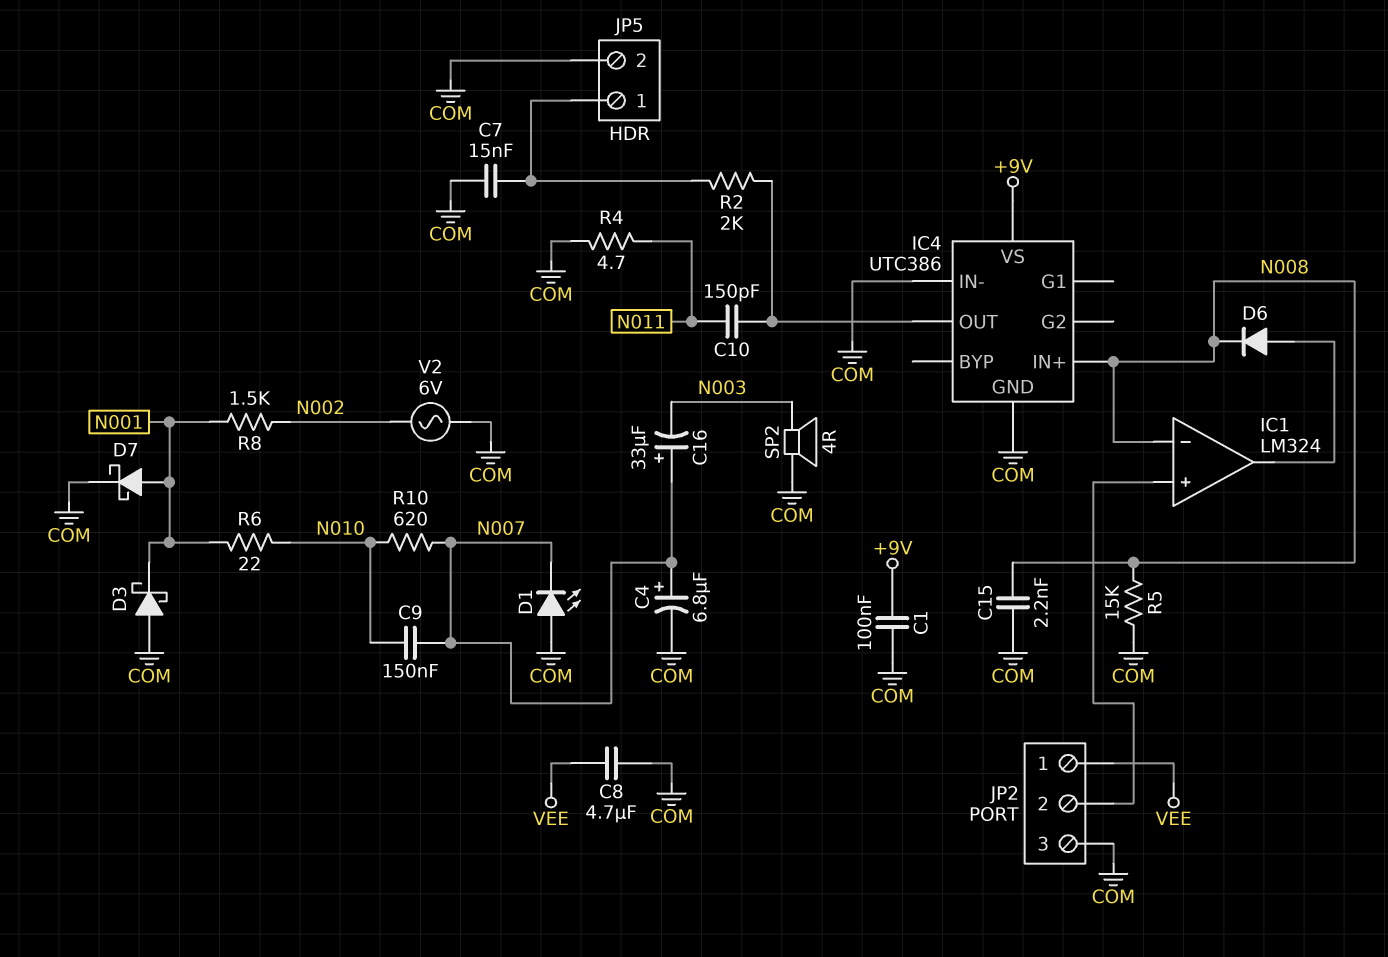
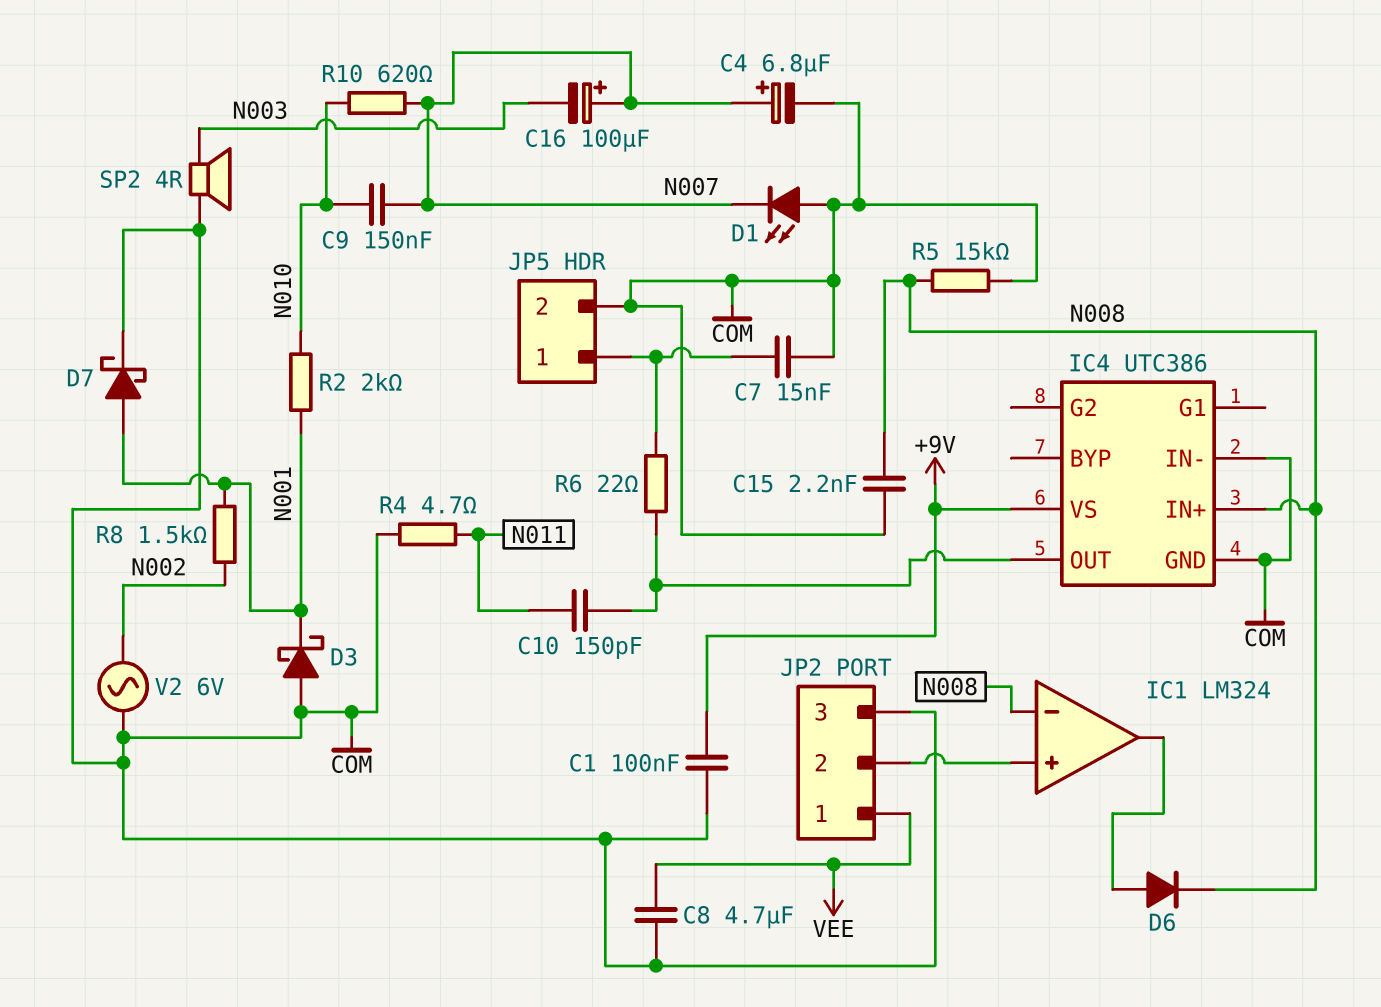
C16: 33uF (plus N007, minus N003) -> 100uF (plus N007, minus N003)
R2: 2k (IC4/OUT, JP5/1) -> 2k (N001, N010)
R6: 22 (N001, N010) -> 22 (IC4/OUT, JP5/1)

